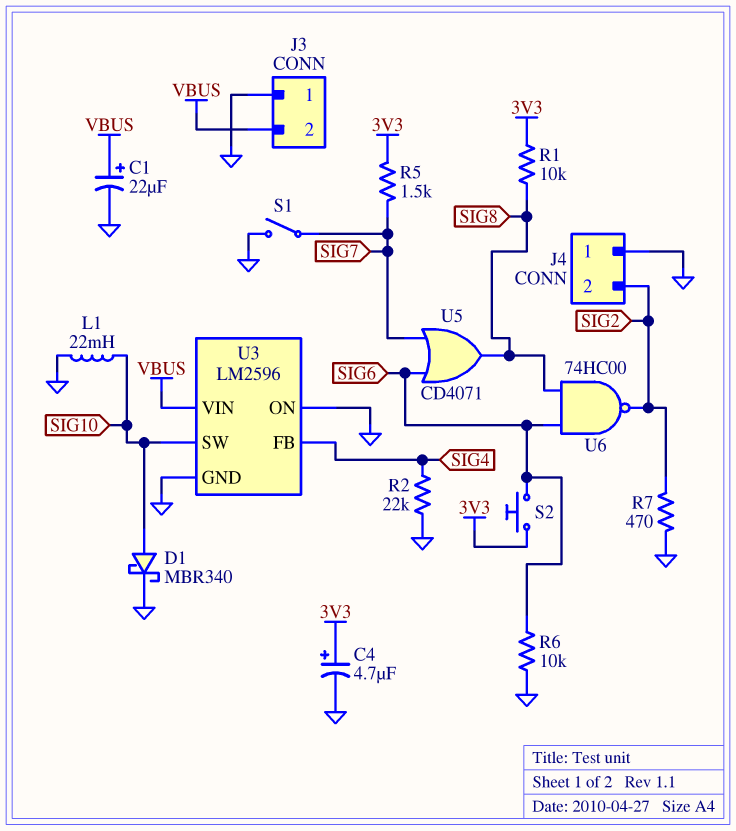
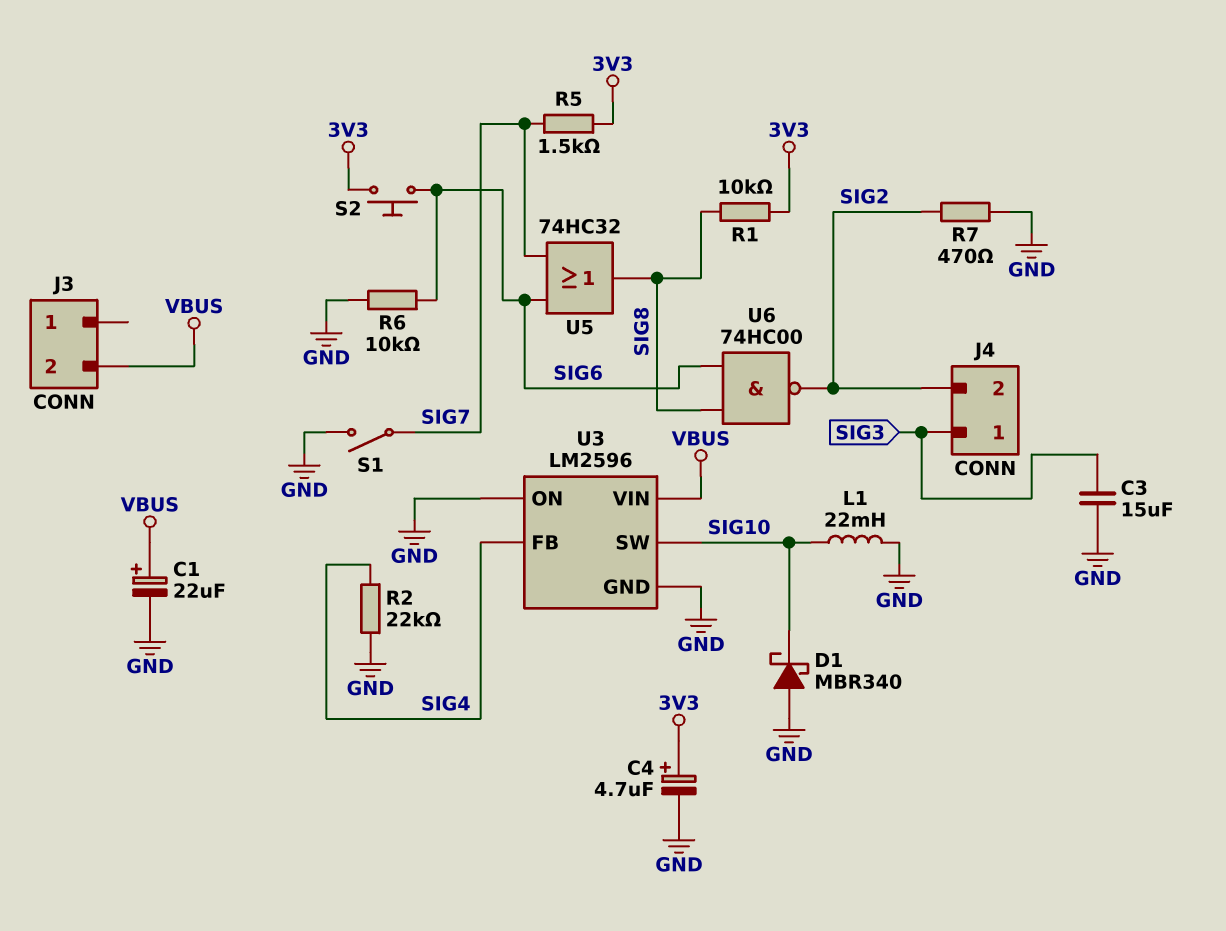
C3: none -> 15uF (GND, SIG3)
D1: schottky MBR340 (A SIG10, K GND) -> schottky MBR340 (A GND, K SIG10)
J3 pin 1: GND -> none
J4 pin 1: GND -> SIG3
U5: OR CD4071 (in SIG6, in SIG7, out SIG8) -> OR 74HC32 (in SIG6, in SIG7, out SIG8)

